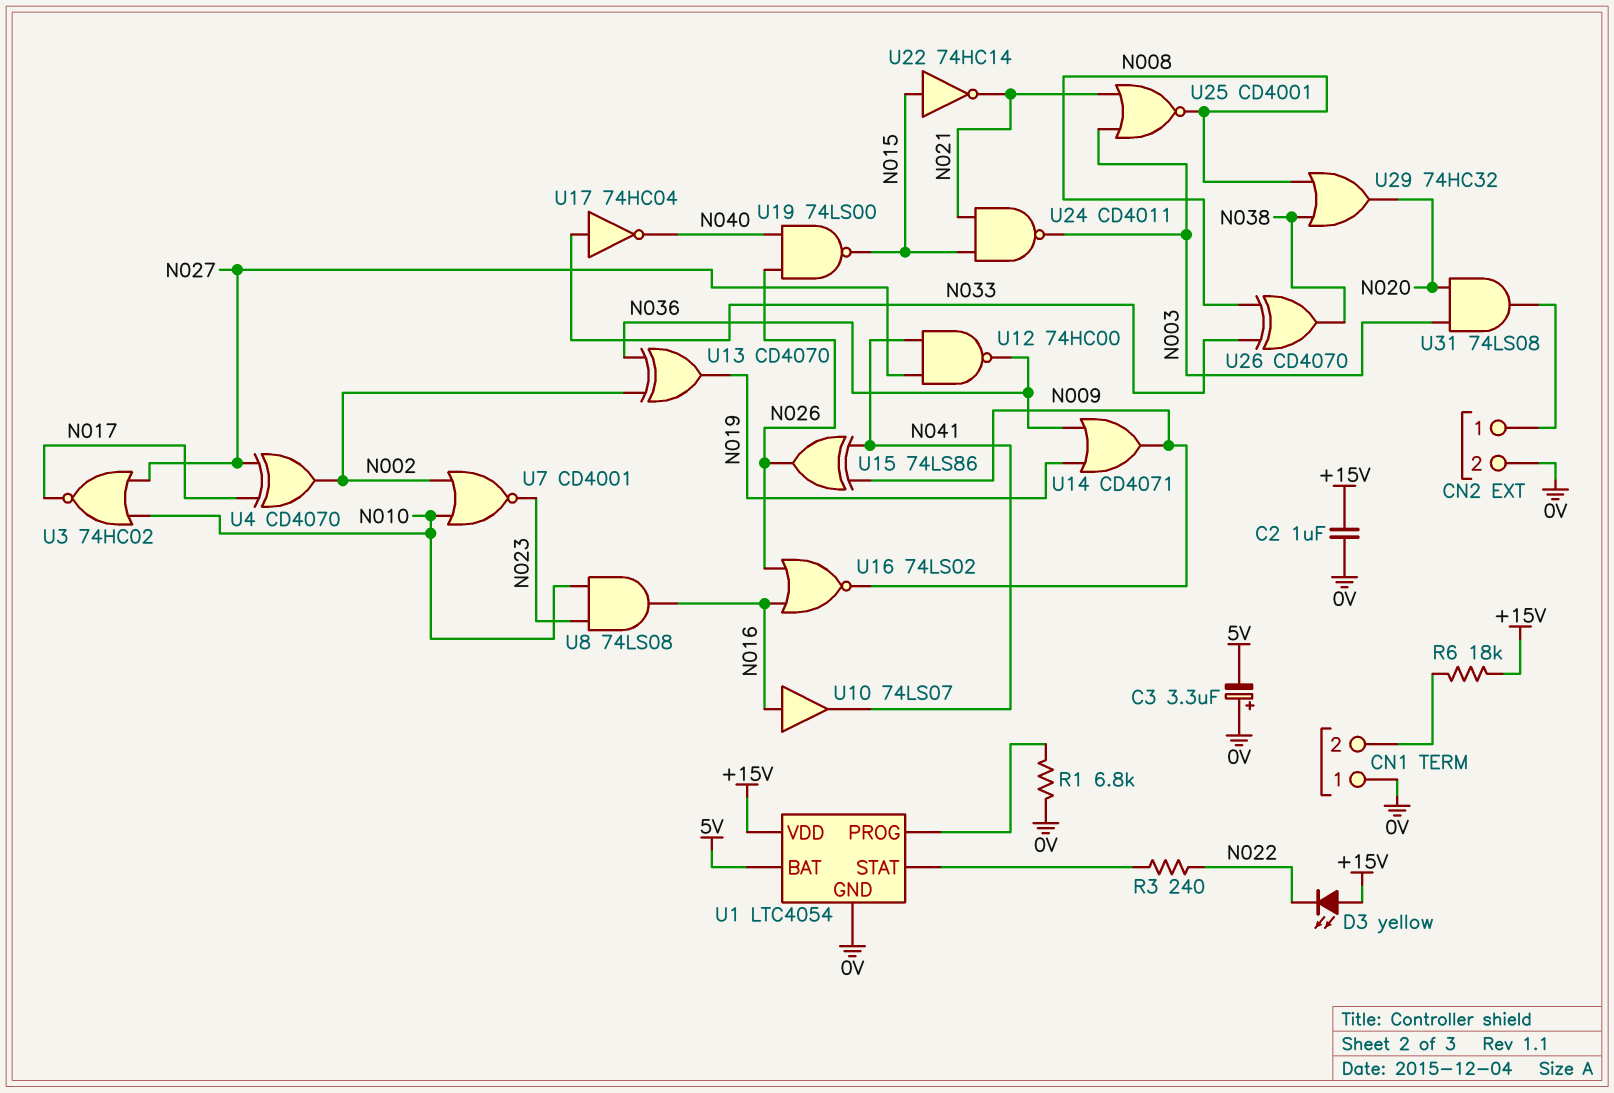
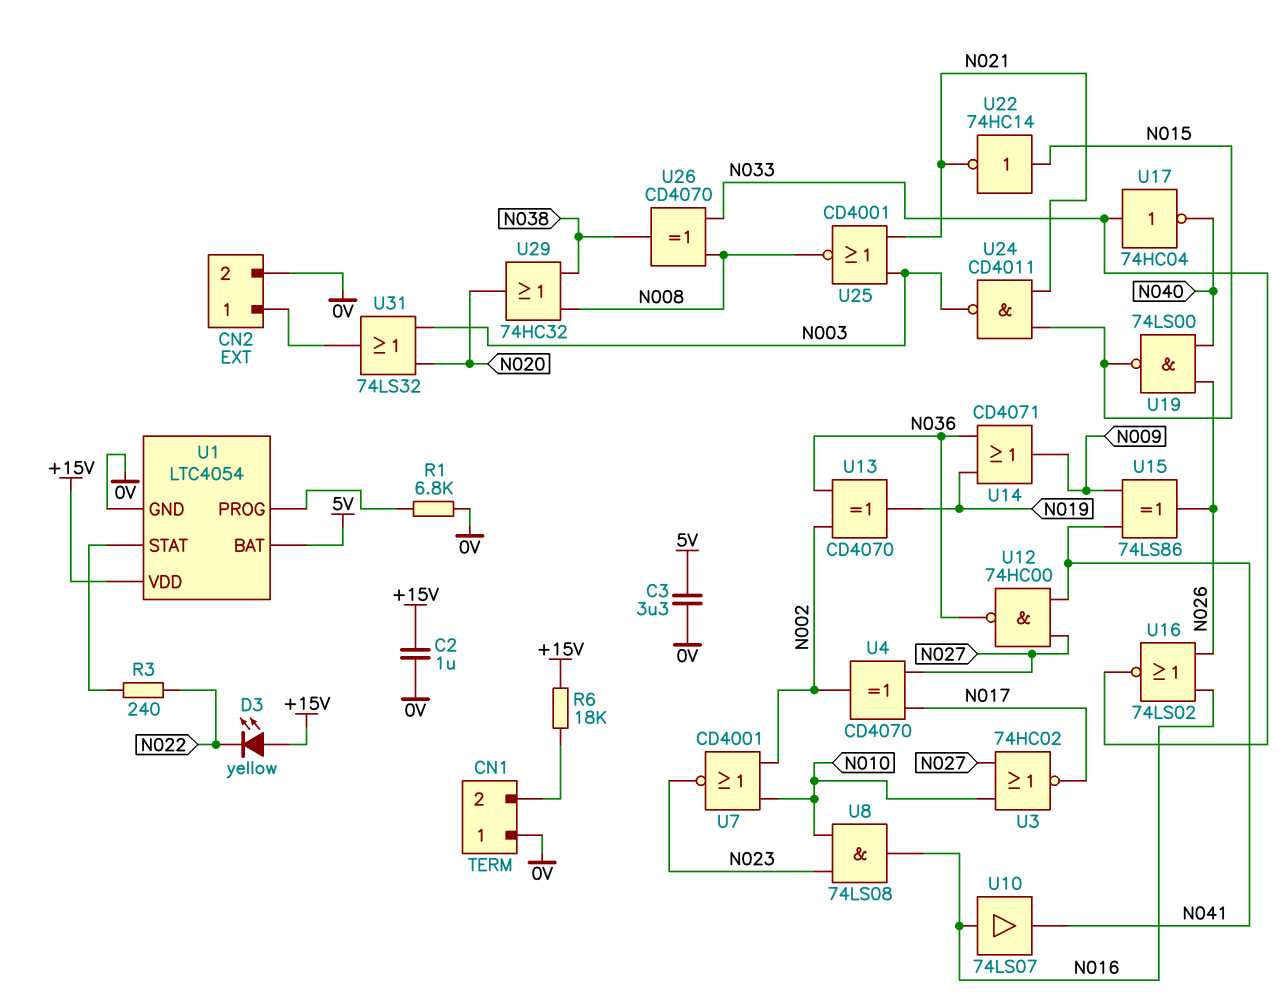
C3: 3.3uF (plus 0V, minus 5V) -> 3.3uF (0V, 5V)
U16: NOR 74LS02 (in N016, in N026, out N009) -> NOR 74LS02 (in N016, in N026, out N033)
U31: AND 74LS08 (in N003, in N020, out CN2/1) -> OR 74LS32 (in N003, in N020, out CN2/1)

